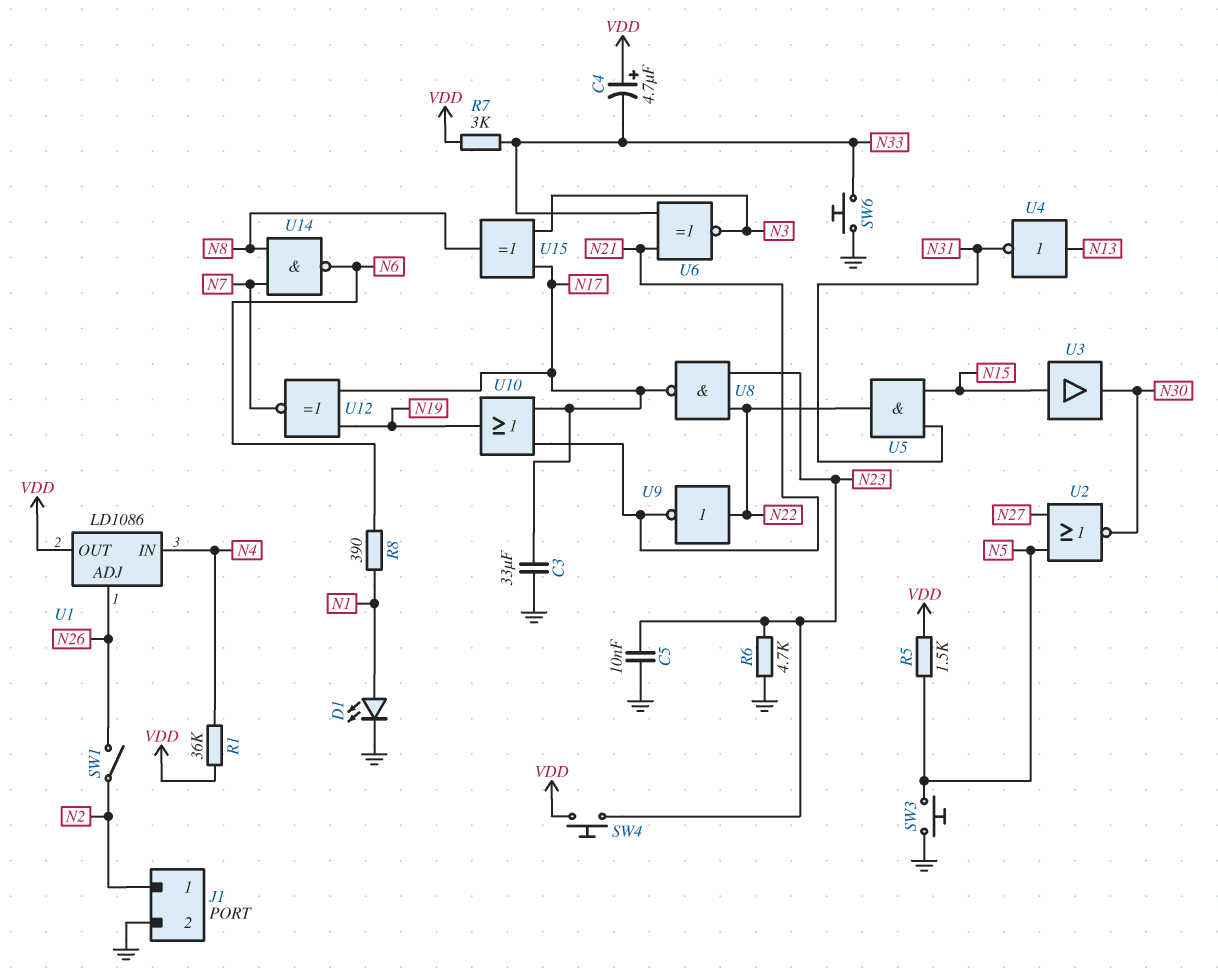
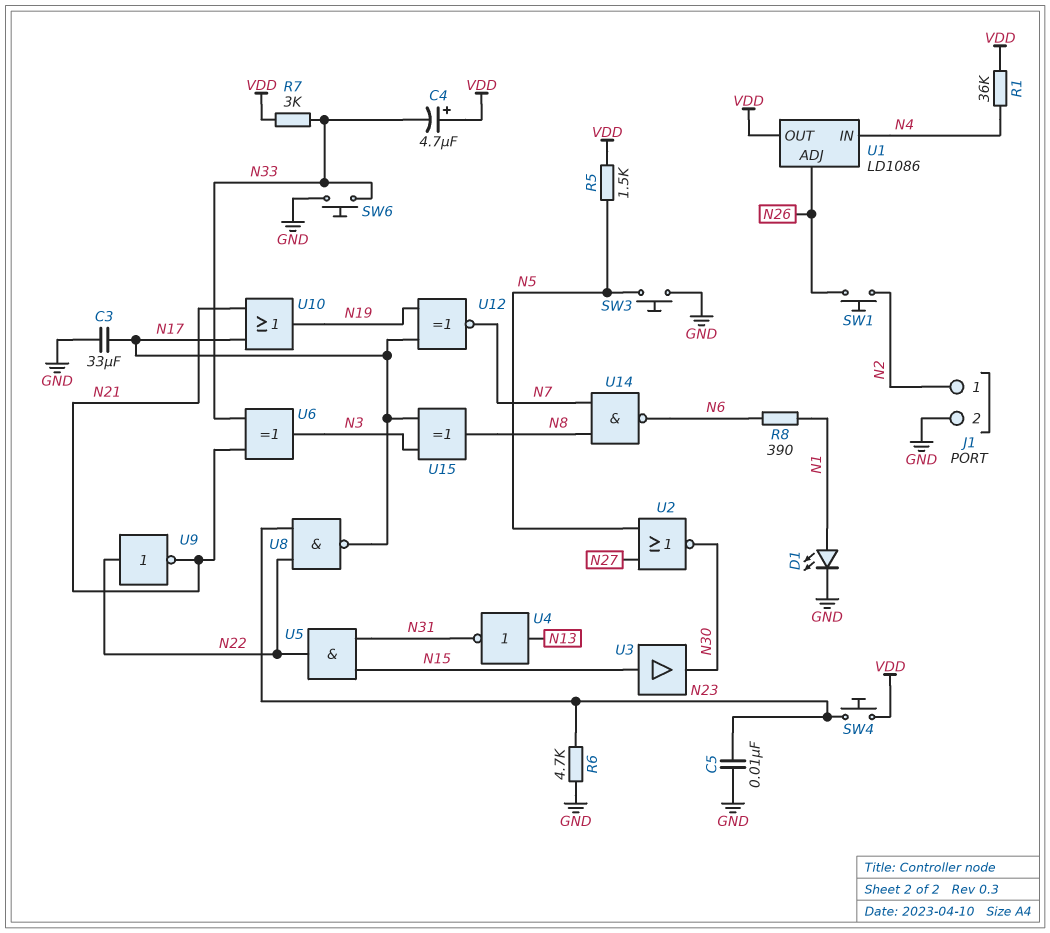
SW1: switch (N2, N26) -> button (N2, N26)
U6: XNOR (in N21, in N33, out N3) -> XOR (in N21, in N33, out N3)

